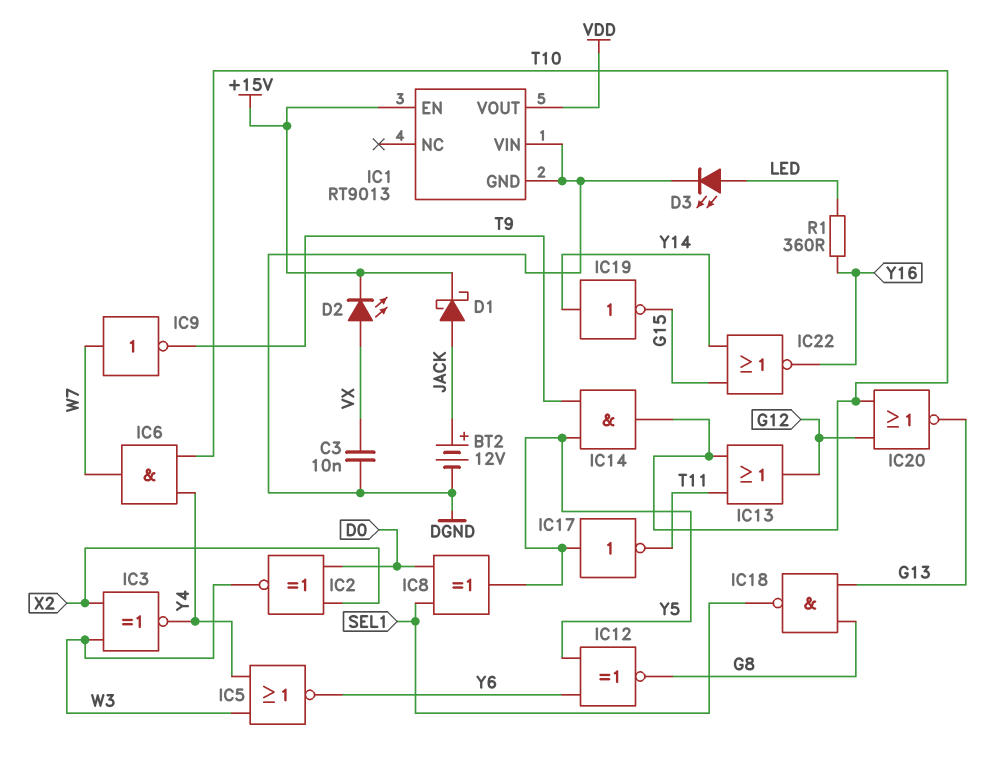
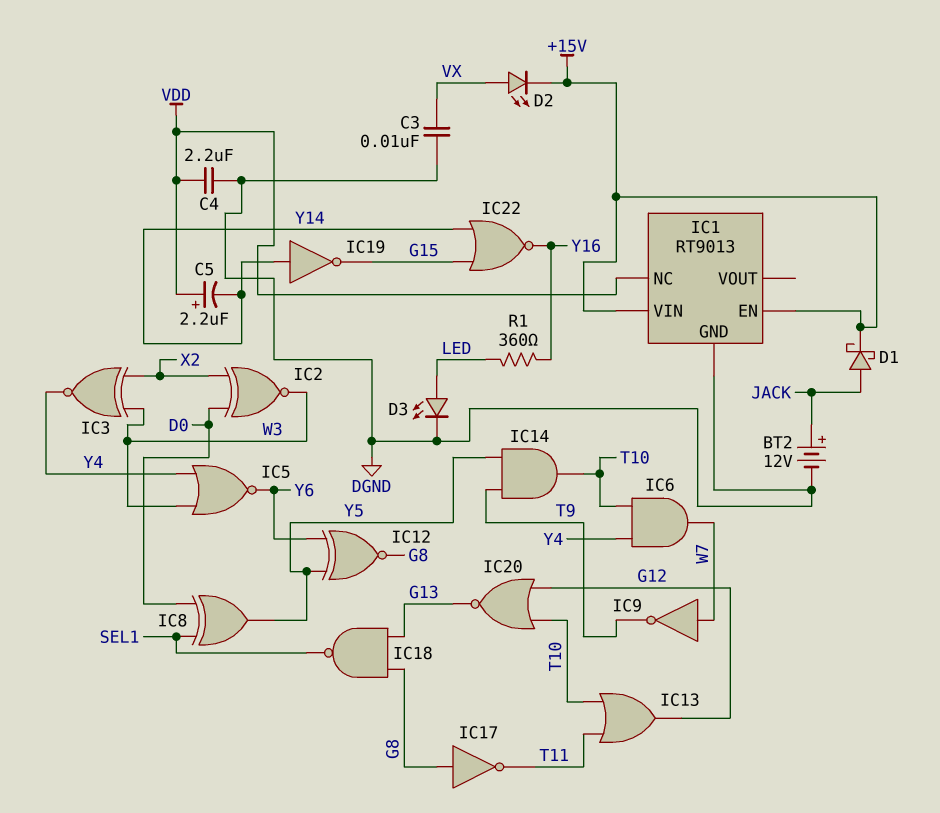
C4: none -> 2.2uF (DGND, VDD)
C5: none -> 2.2uF (plus VDD, minus Y14)
IC1 pin NC: none -> VDD
IC1 pin VIN: DGND -> +15V
IC1 pin VOUT: VDD -> none
IC17: NOT (in Y5, out T11) -> NOT (in G8, out T11)

